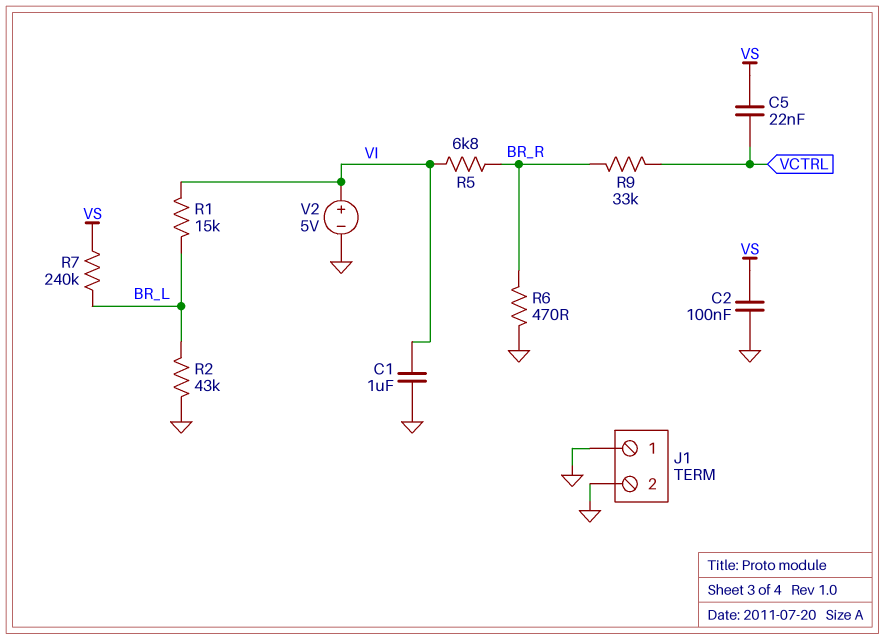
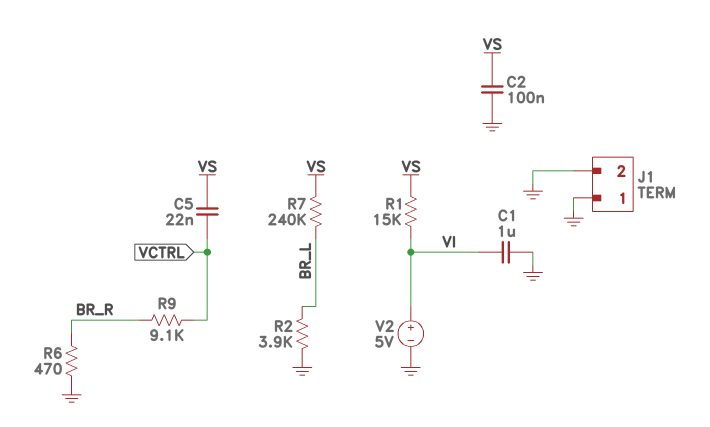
R1: 15k (BR_L, VI) -> 15k (VI, VS)
R2: 43k (BR_L, GND) -> 3.9k (BR_L, GND)
R5: 6.8k (BR_R, VI) -> none
R9: 33k (BR_R, VCTRL) -> 9.1k (BR_R, VCTRL)

